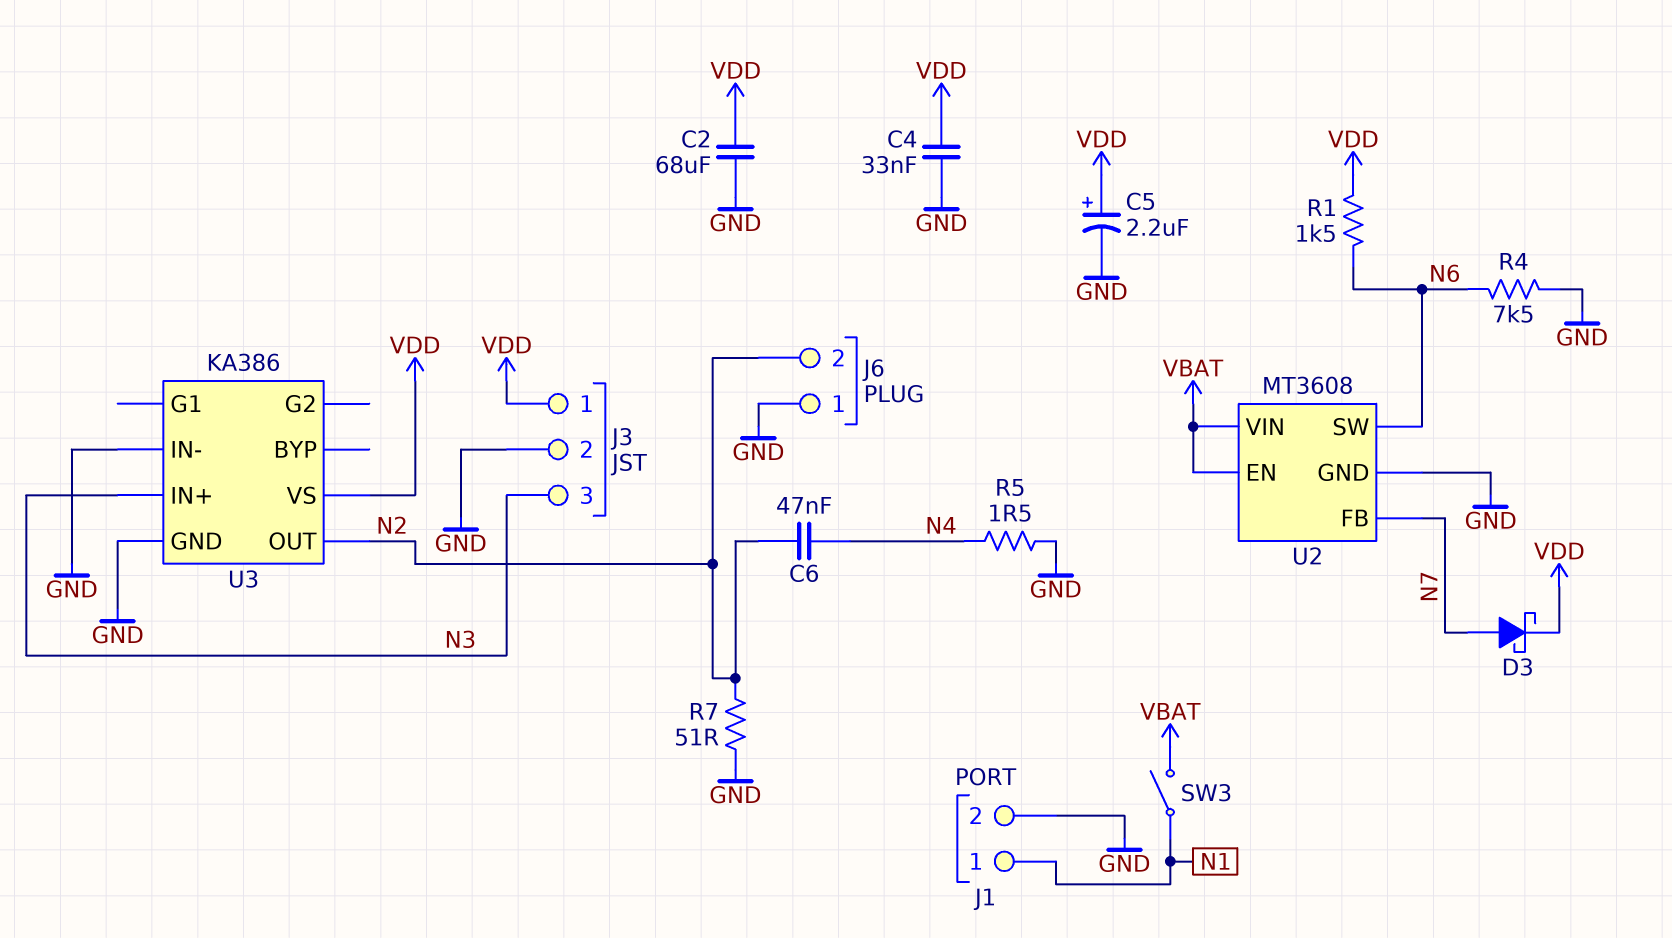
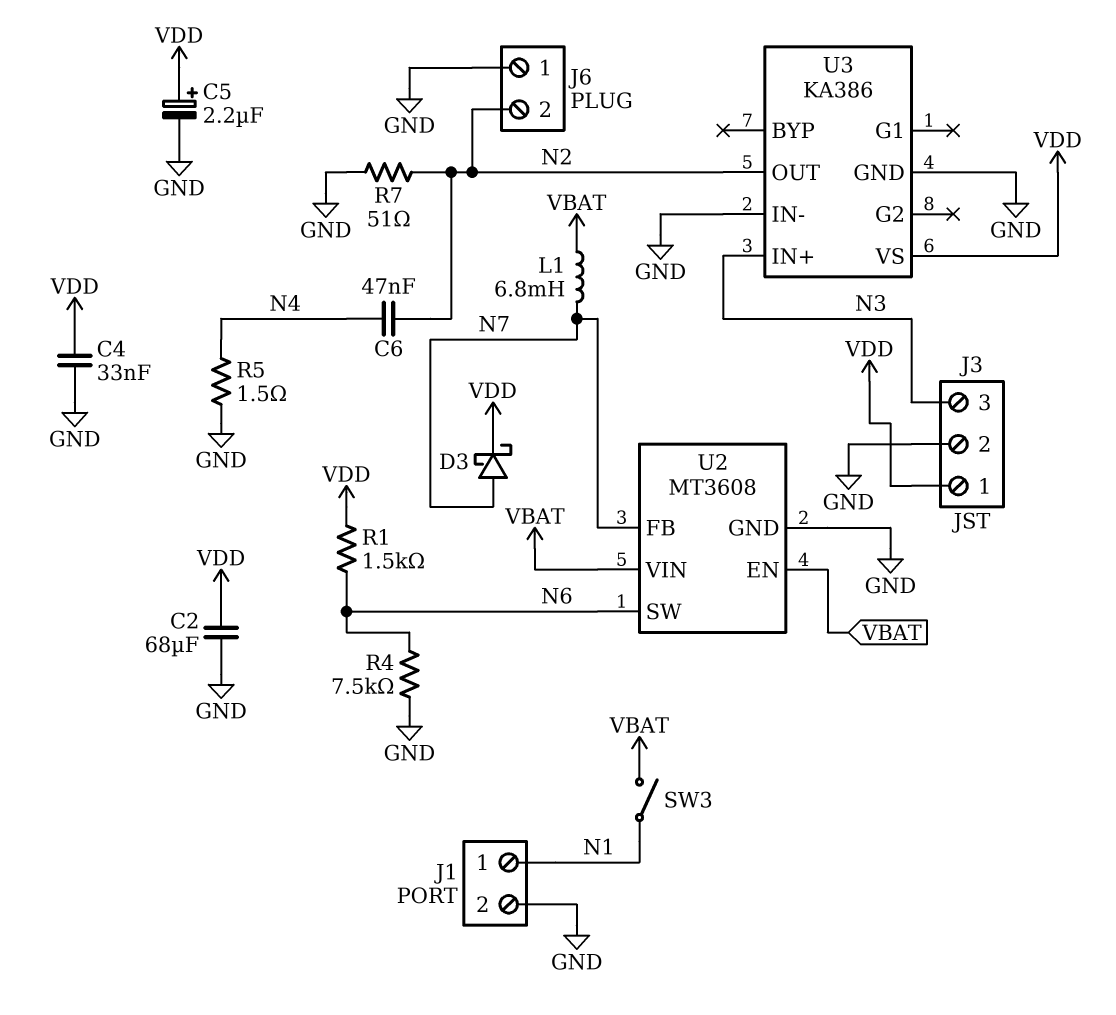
L1: none -> 6.8mH (N7, VBAT)

